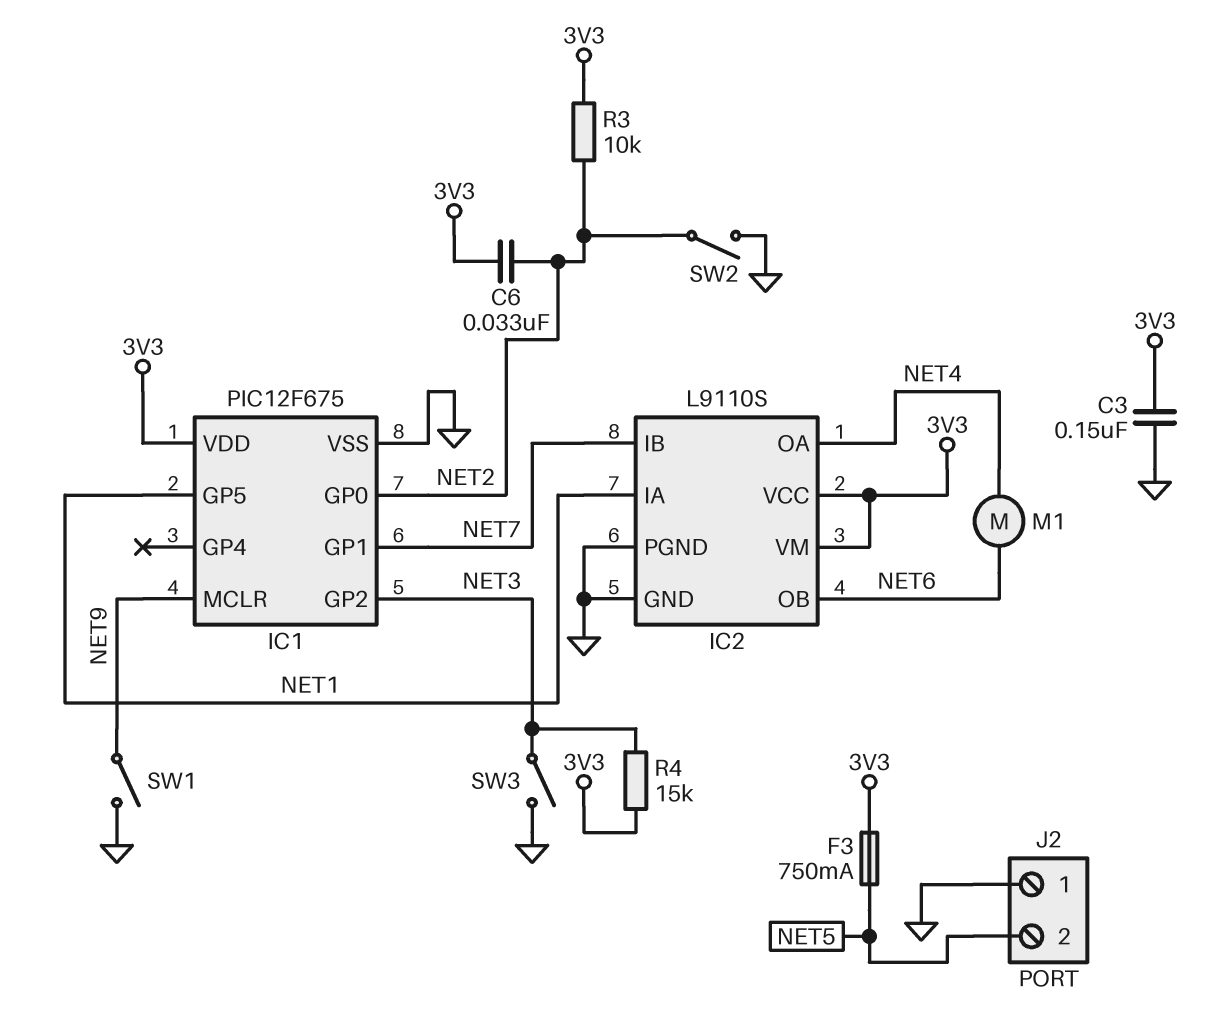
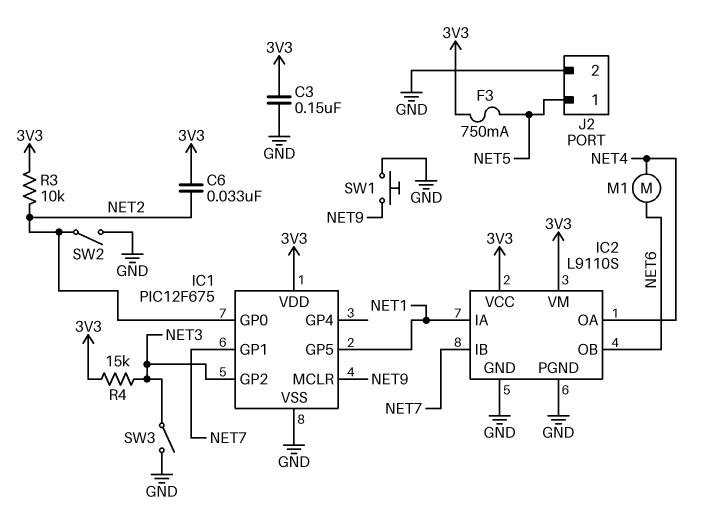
J2 pin 1: GND -> NET5
J2 pin 2: NET5 -> GND
SW1: switch (GND, NET9) -> button (GND, NET9)

